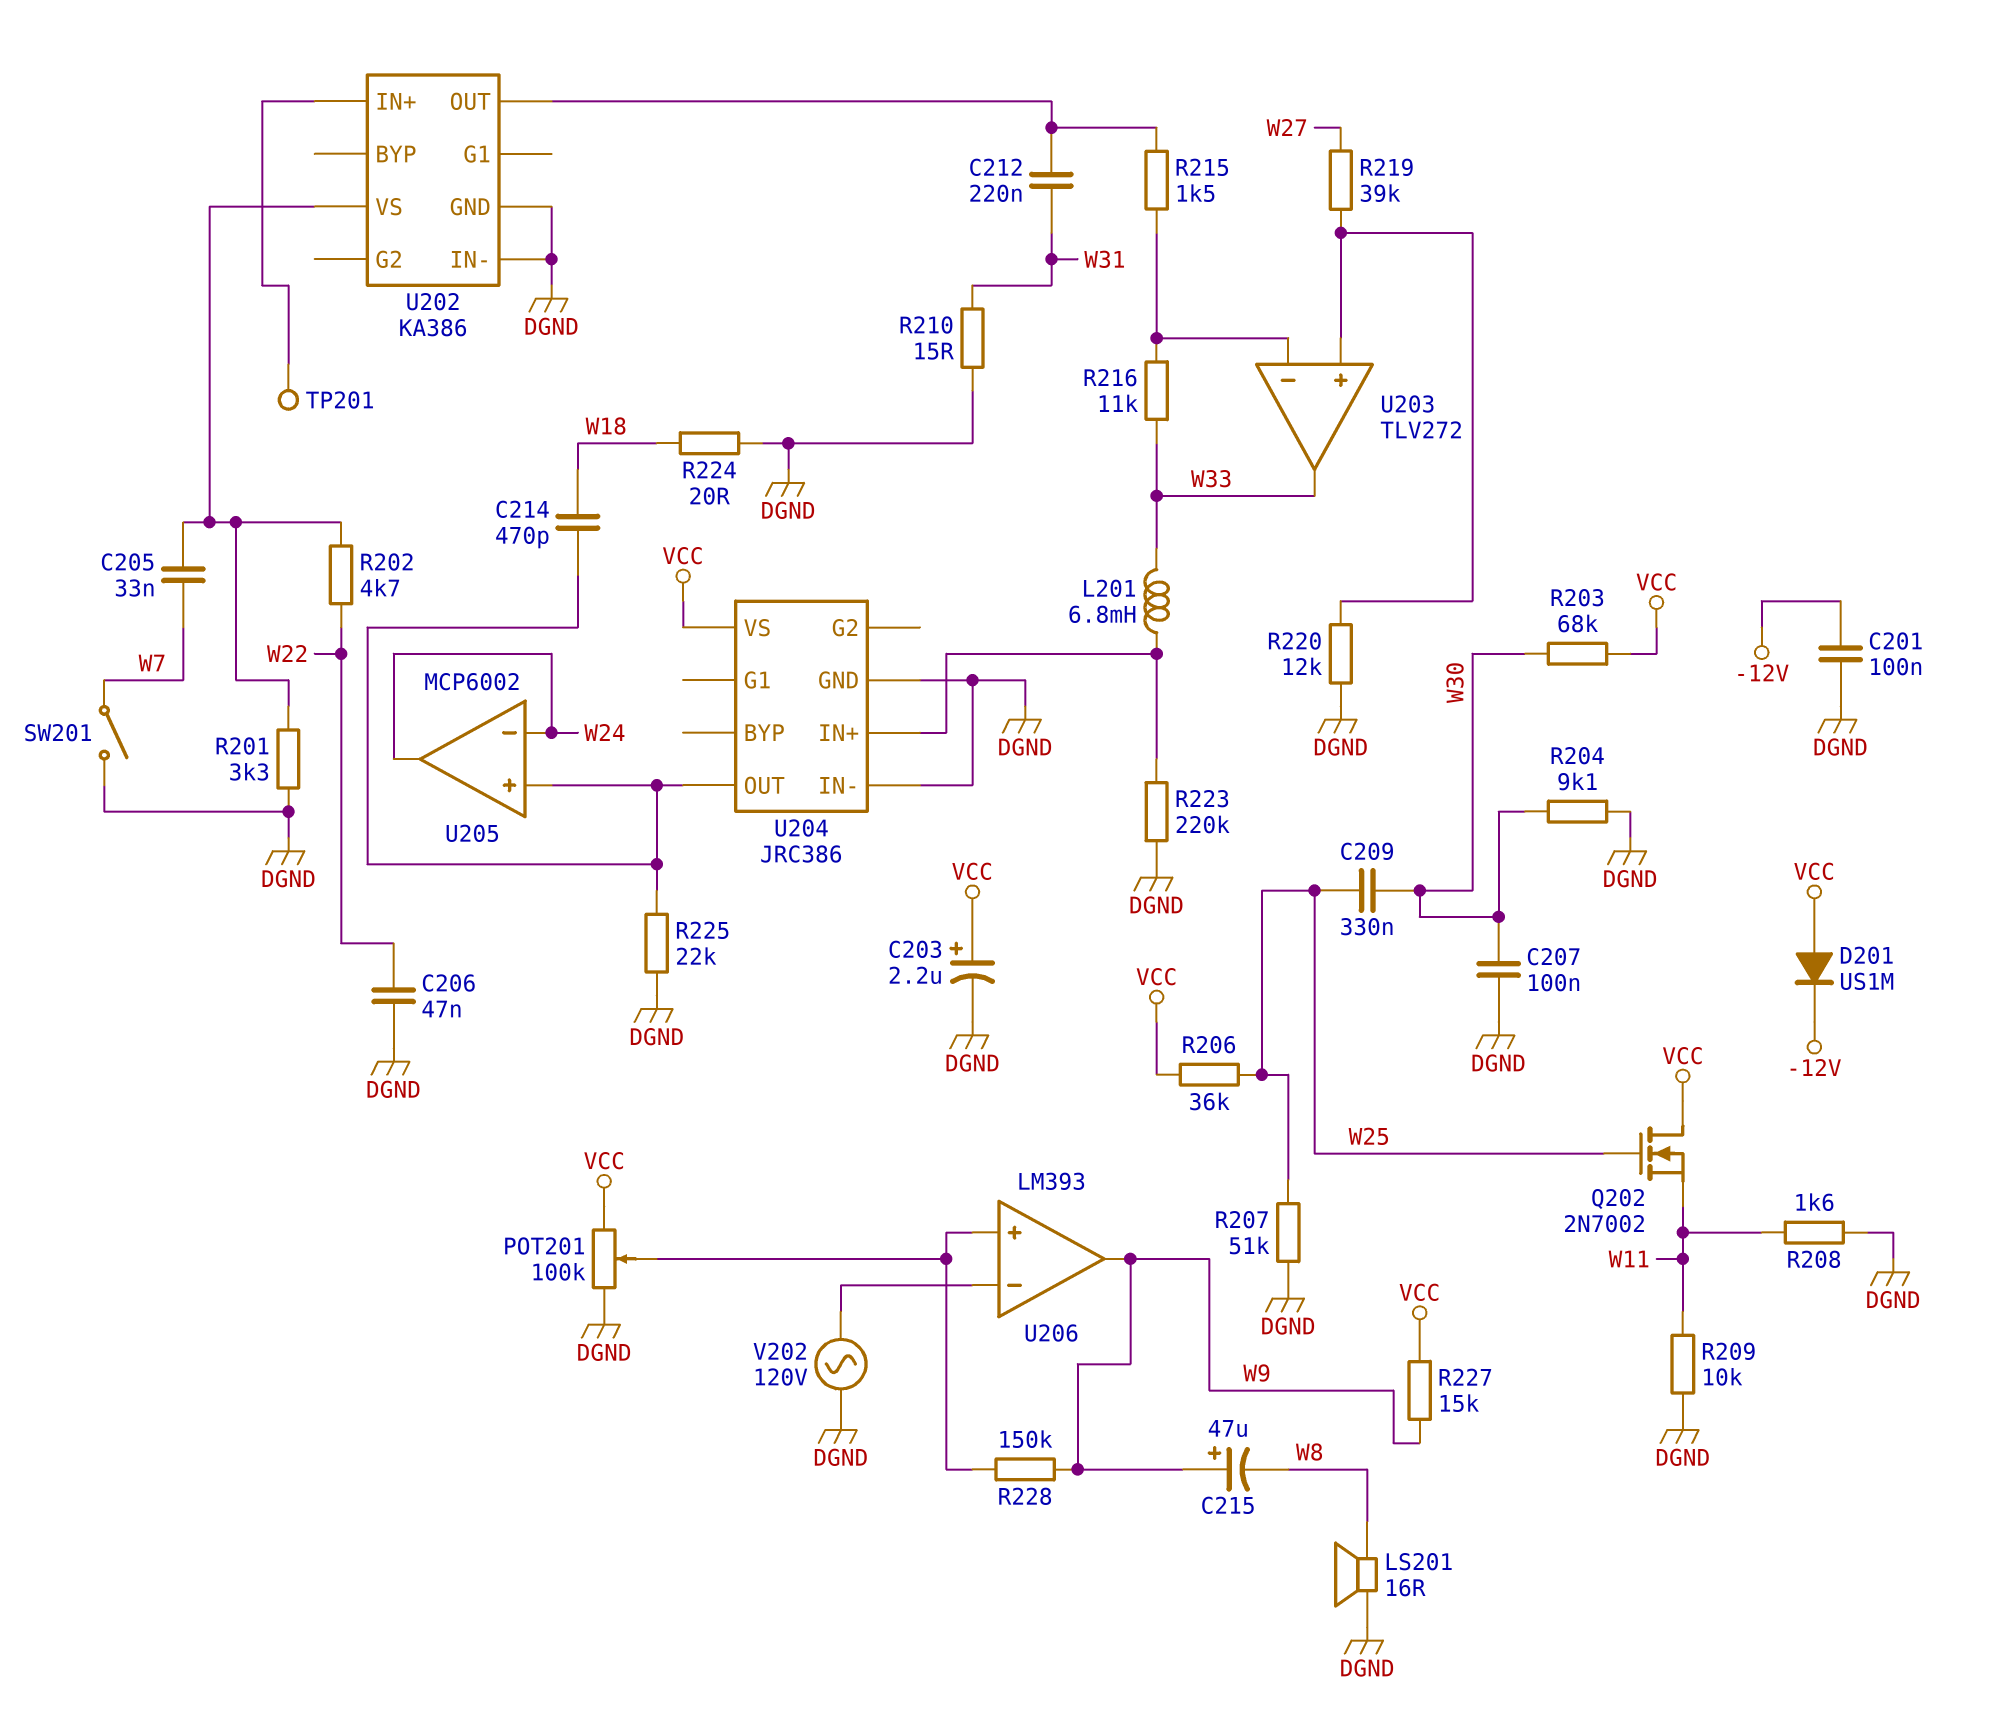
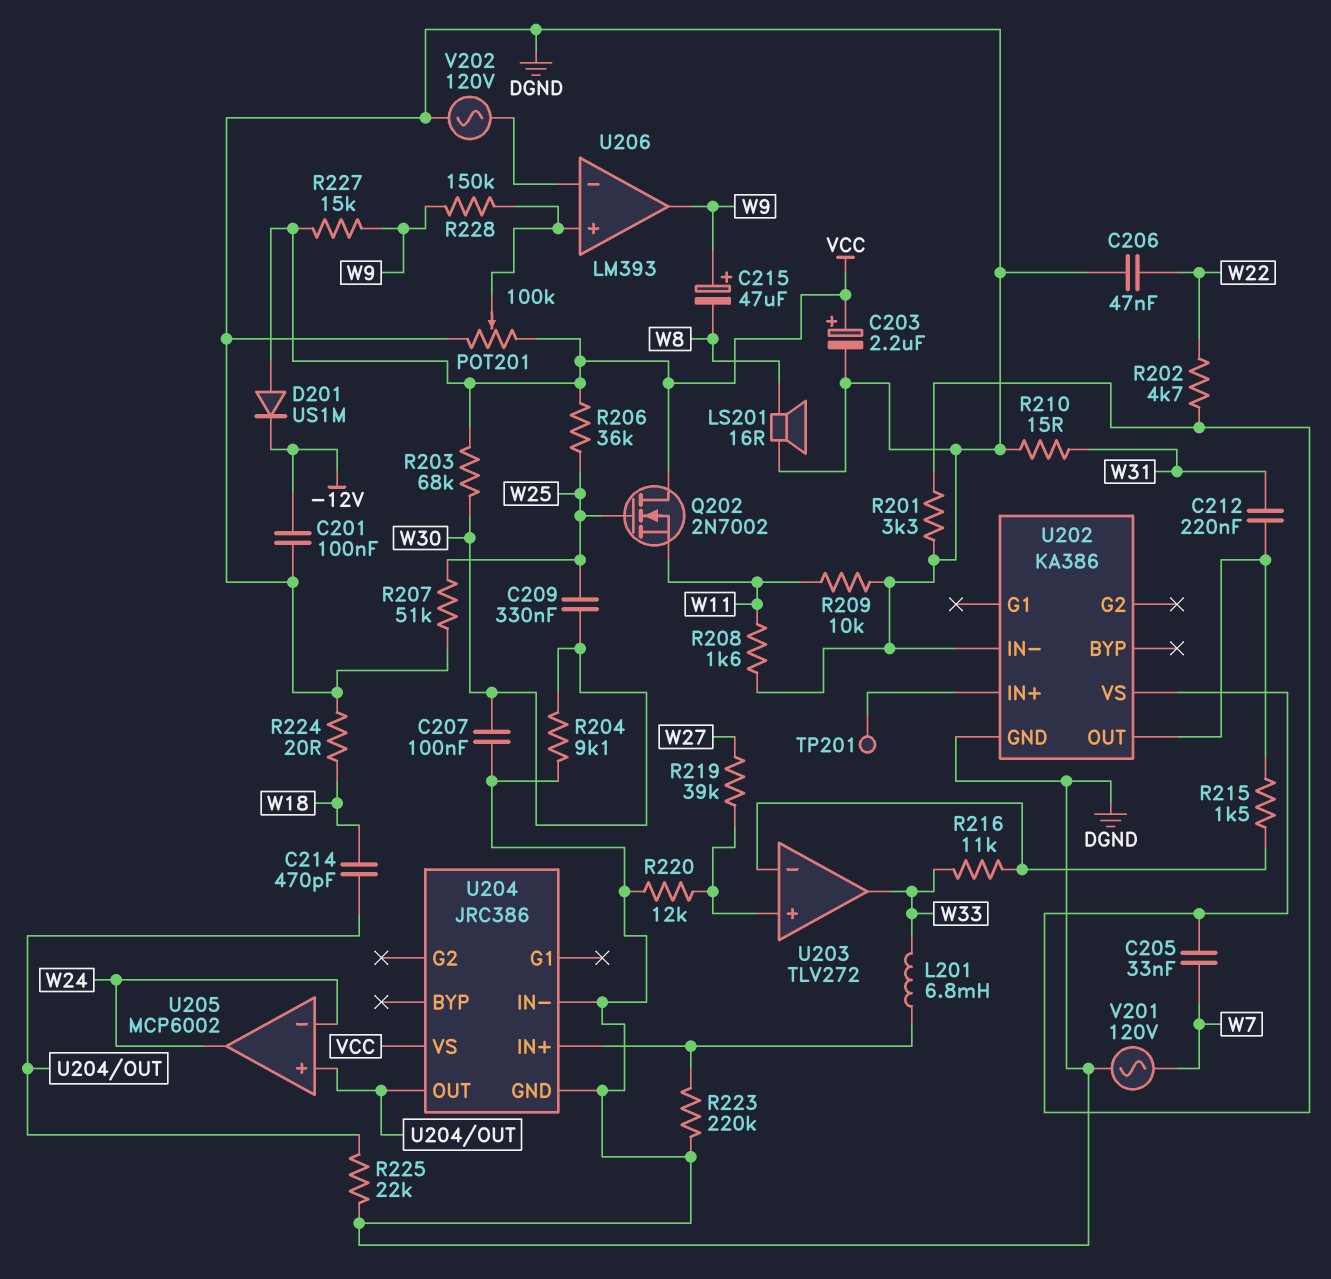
SW201: switch (DGND, W7) -> none
V201: none -> AC 120V (DGND, W7)

